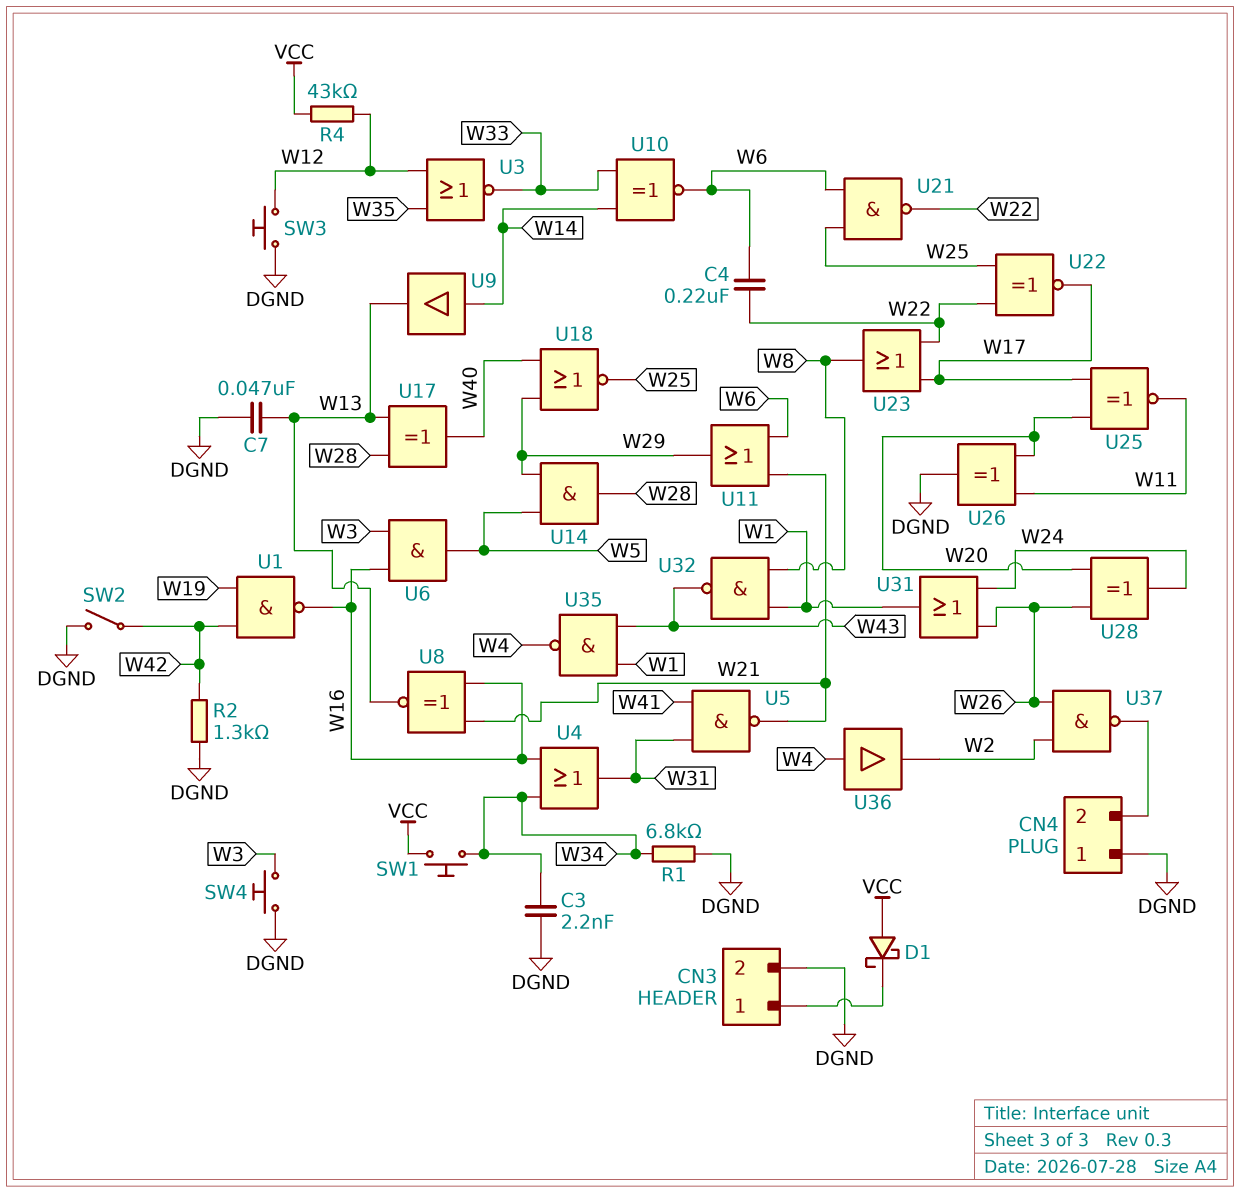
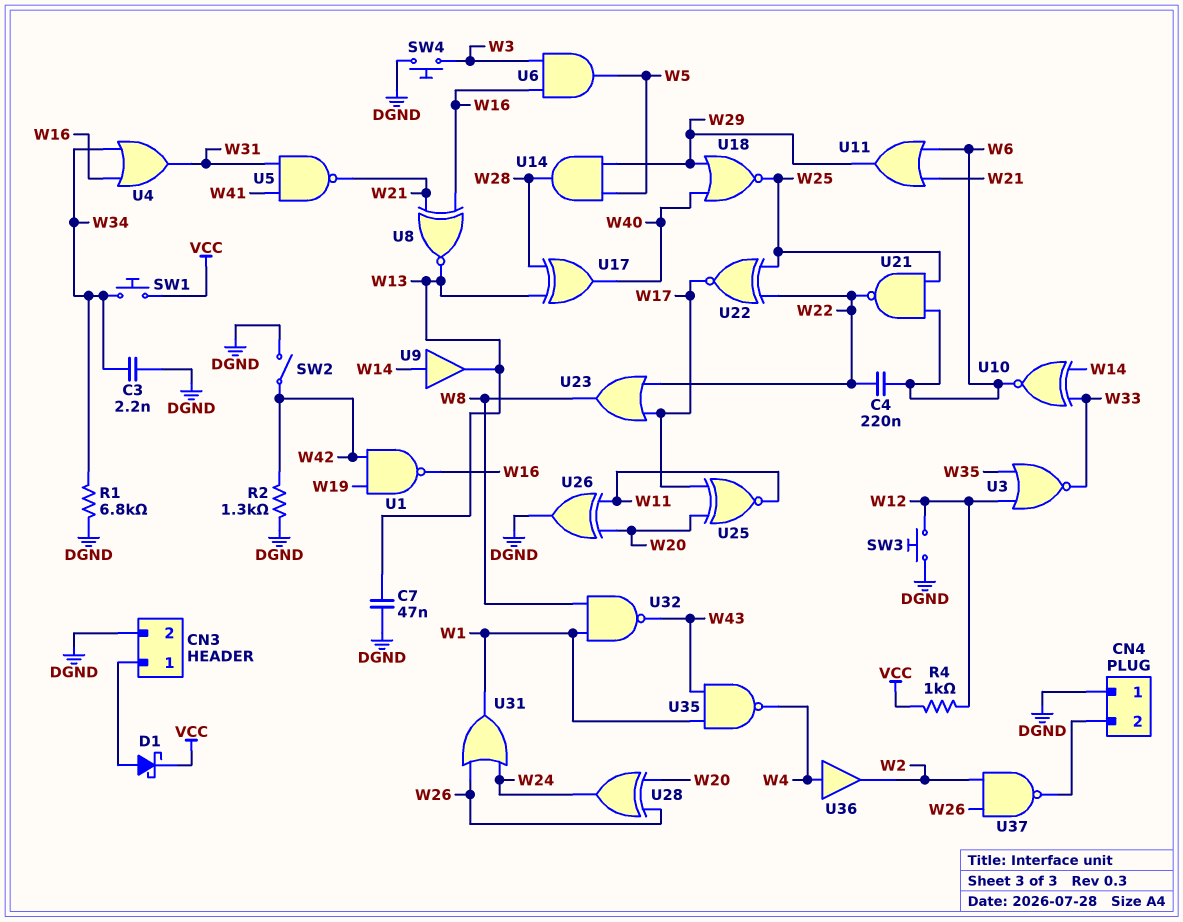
D1: schottky (A VCC, K CN3/1) -> schottky (A CN3/1, K VCC)
R4: 43k (VCC, W12) -> 1k (VCC, W12)

